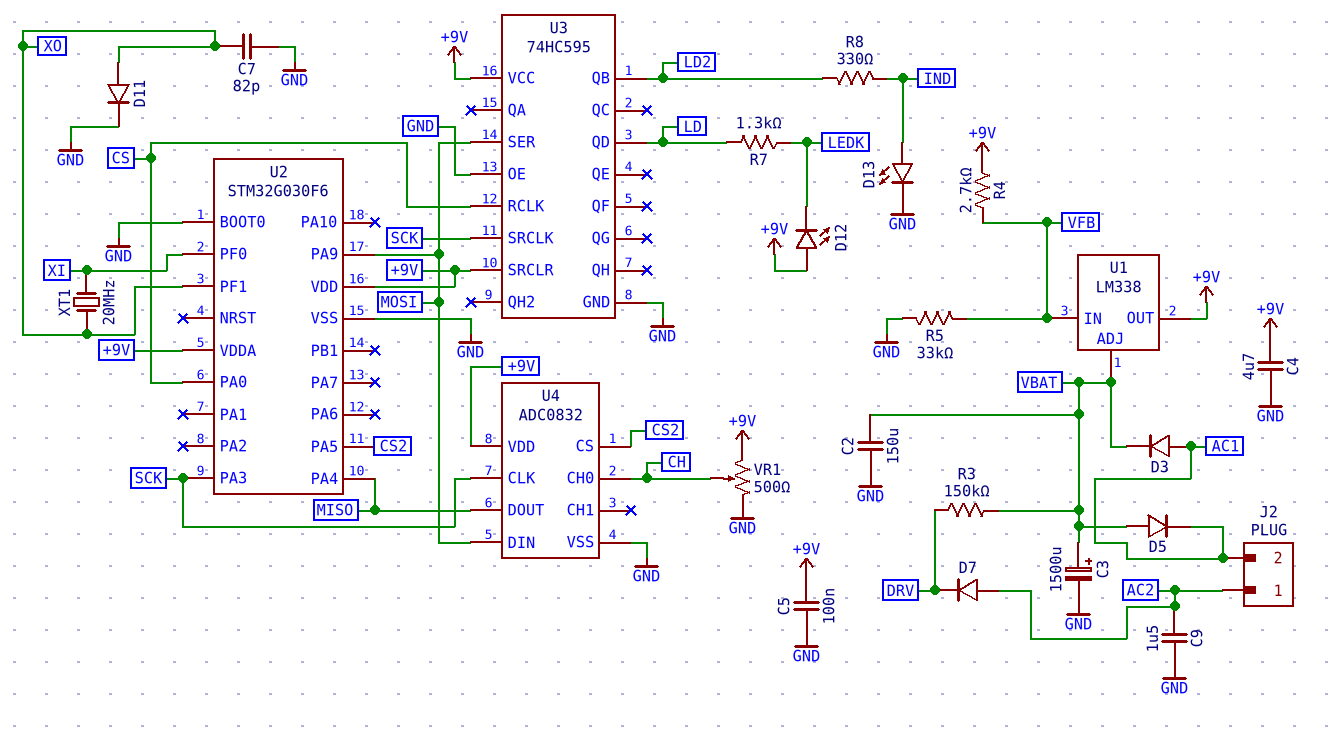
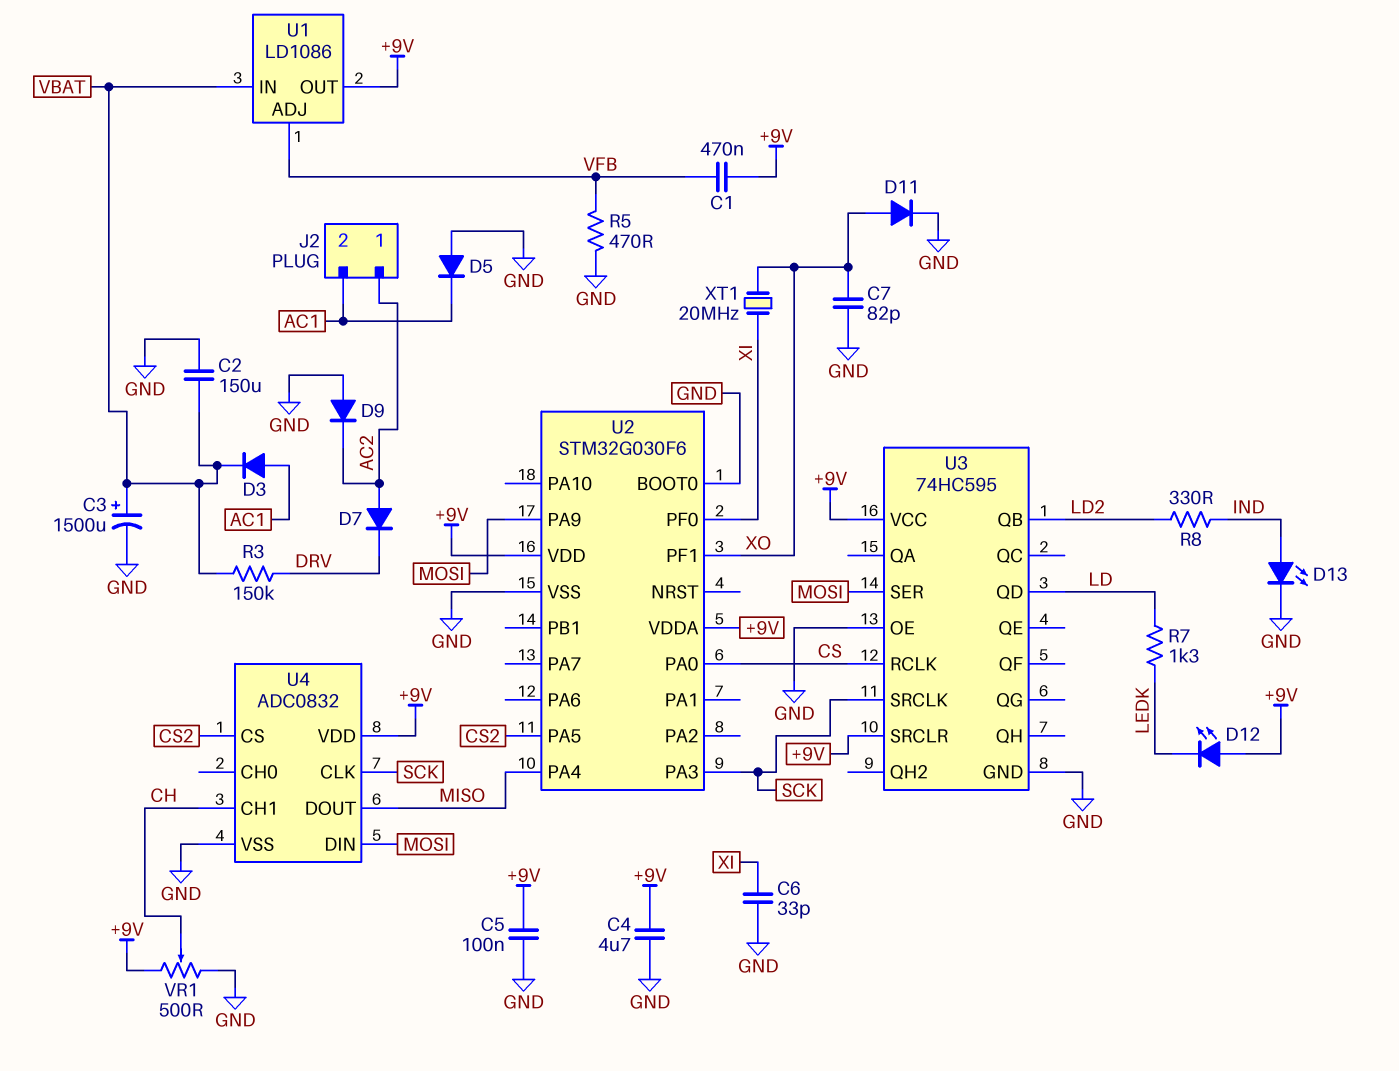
C1: none -> 470nF (+9V, VFB)
C6: none -> 33pF (GND, XI)
C9: 1.5uF (AC2, GND) -> none
D5: diode (A VBAT, K AC1) -> diode (A GND, K AC1)
D9: none -> diode (A GND, K AC2)
R4: 2.7k (+9V, VFB) -> none
R5: 33k (GND, VFB) -> 470 (GND, VFB)
U1: LM338 -> LD1086
U1 pin ADJ: VBAT -> VFB
U1 pin IN: VFB -> VBAT
U4 pin CH0: CH -> none
U4 pin CH1: none -> CH

